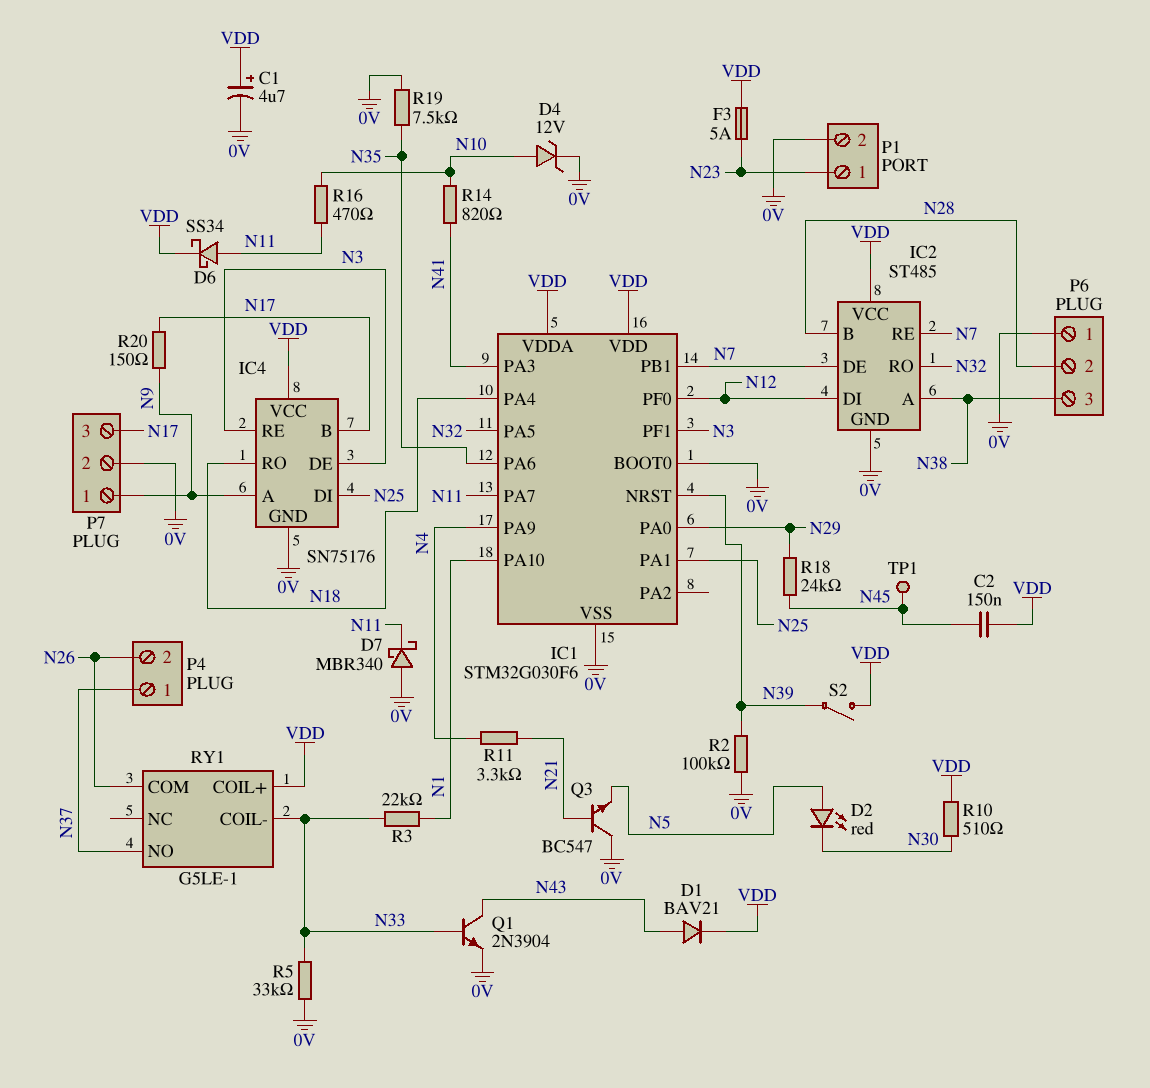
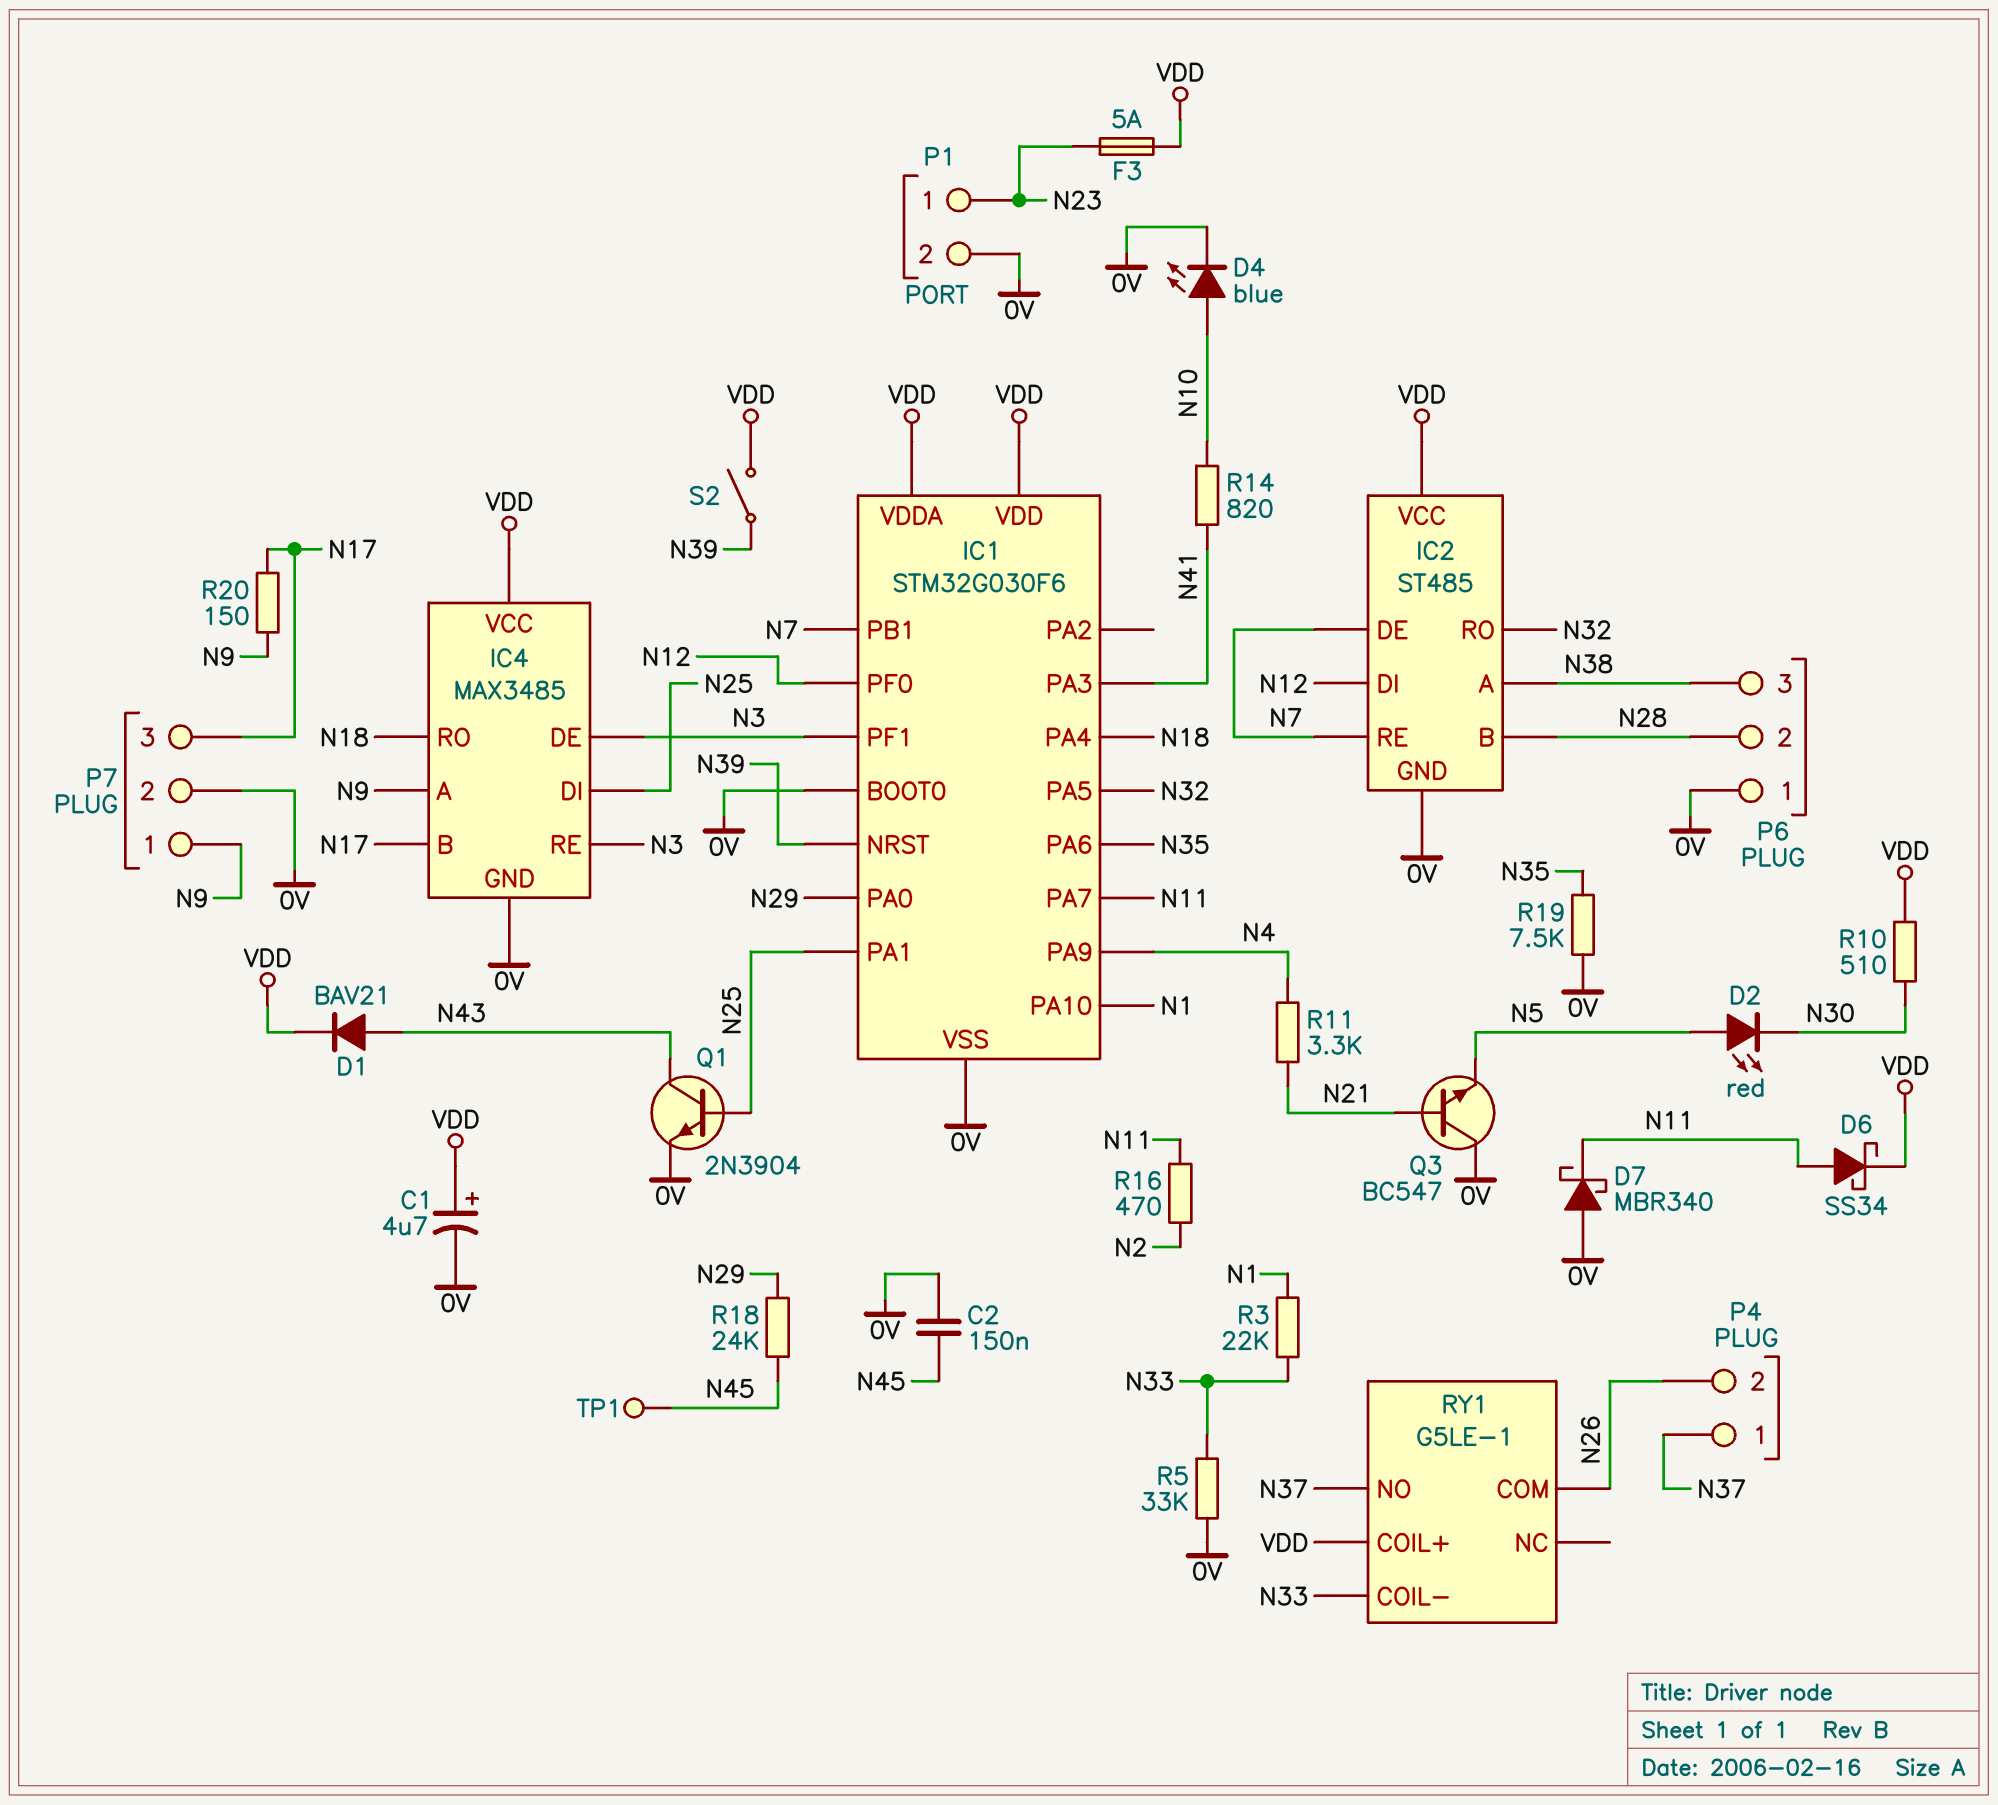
C2: 150nF (N45, VDD) -> 150nF (0V, N45)
D4: zener 12V (A N10, K 0V) -> LED blue (A N10, K 0V)
IC4: SN75176 -> MAX3485
Q1: NPN 2N3904 (B N33, C N43, E 0V) -> NPN 2N3904 (B N25, C N43, E 0V)
R2: 100k (0V, N39) -> none
R16: 470 (N10, N11) -> 470 (N2, N11)

